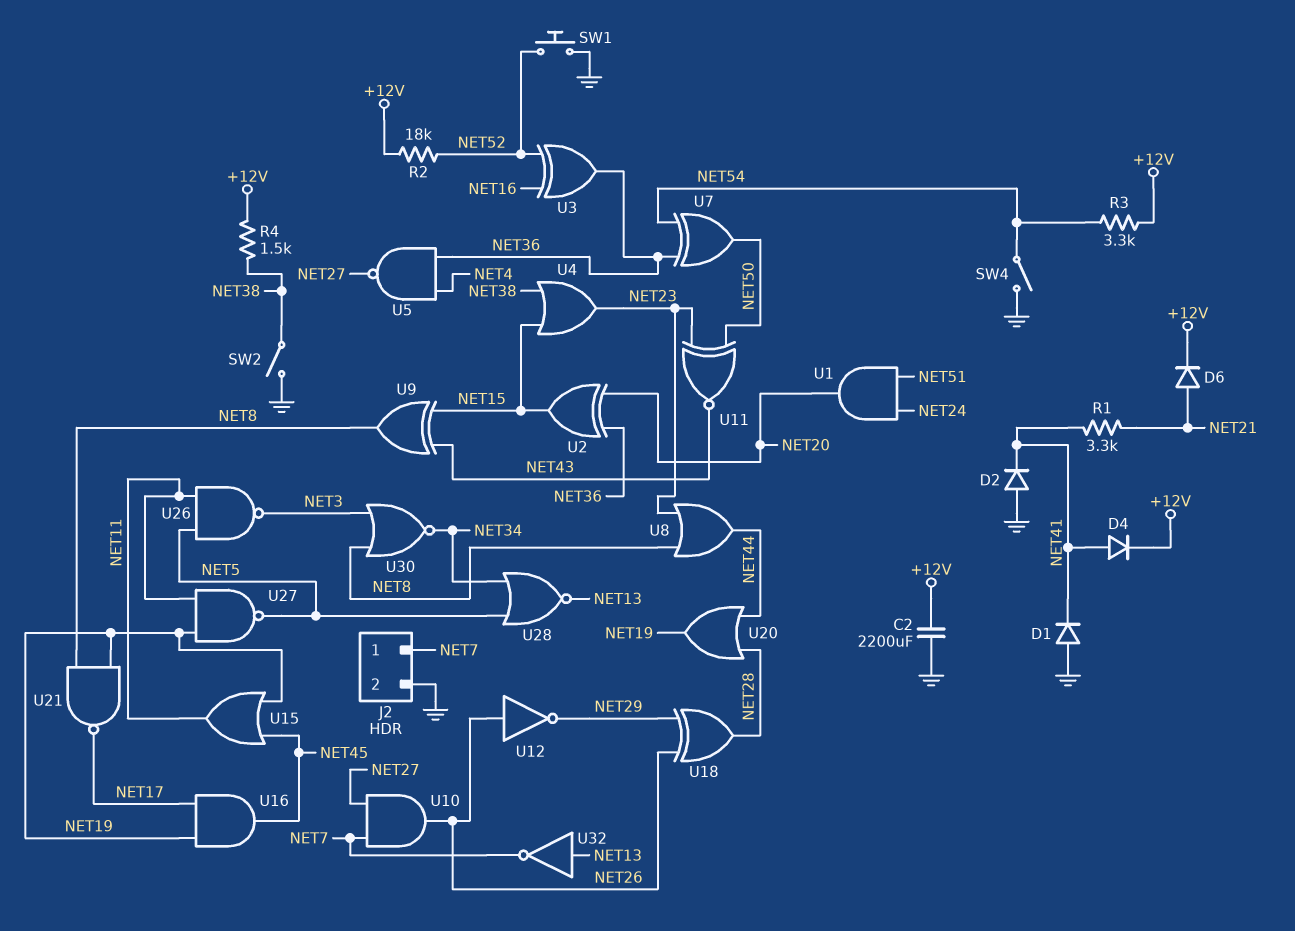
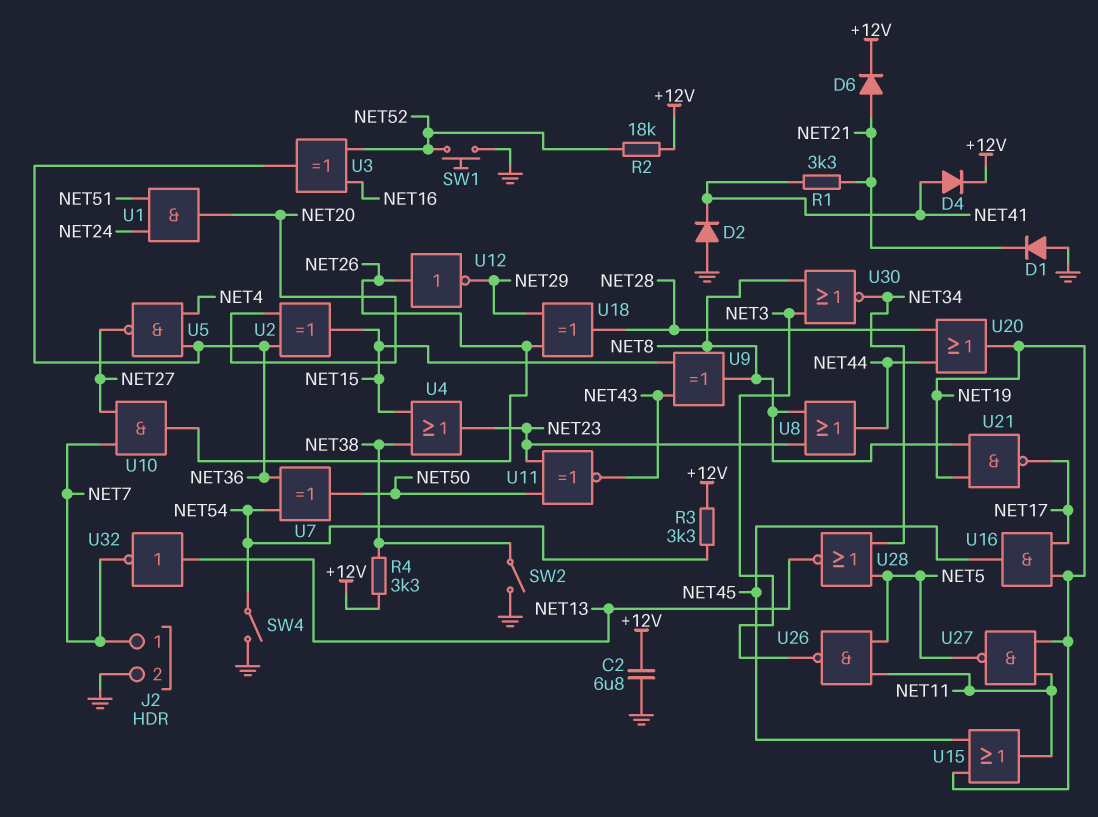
C2: 2200uF (+12V, GND) -> 6.8uF (+12V, GND)
D1: diode (A GND, K NET41) -> diode (A GND, K NET21)
R4: 1.5k (+12V, NET38) -> 3.3k (+12V, NET38)

